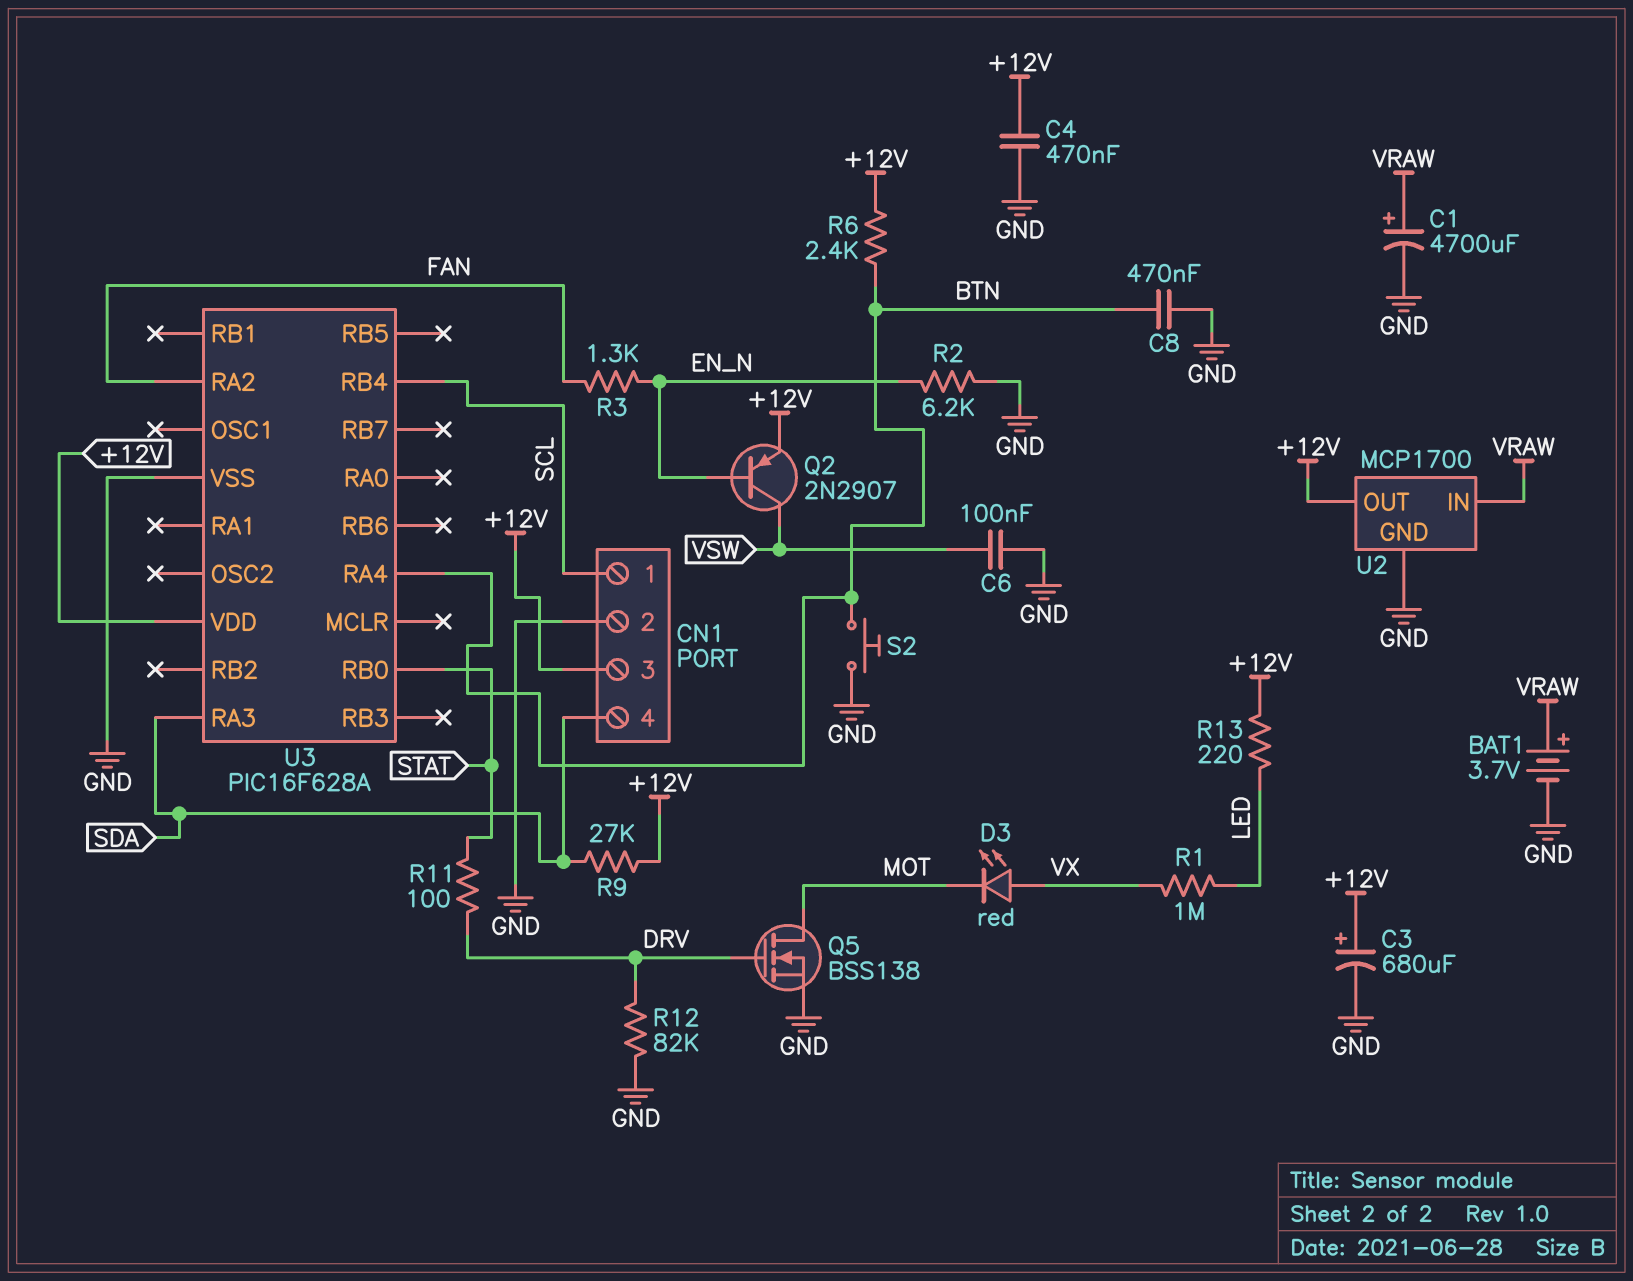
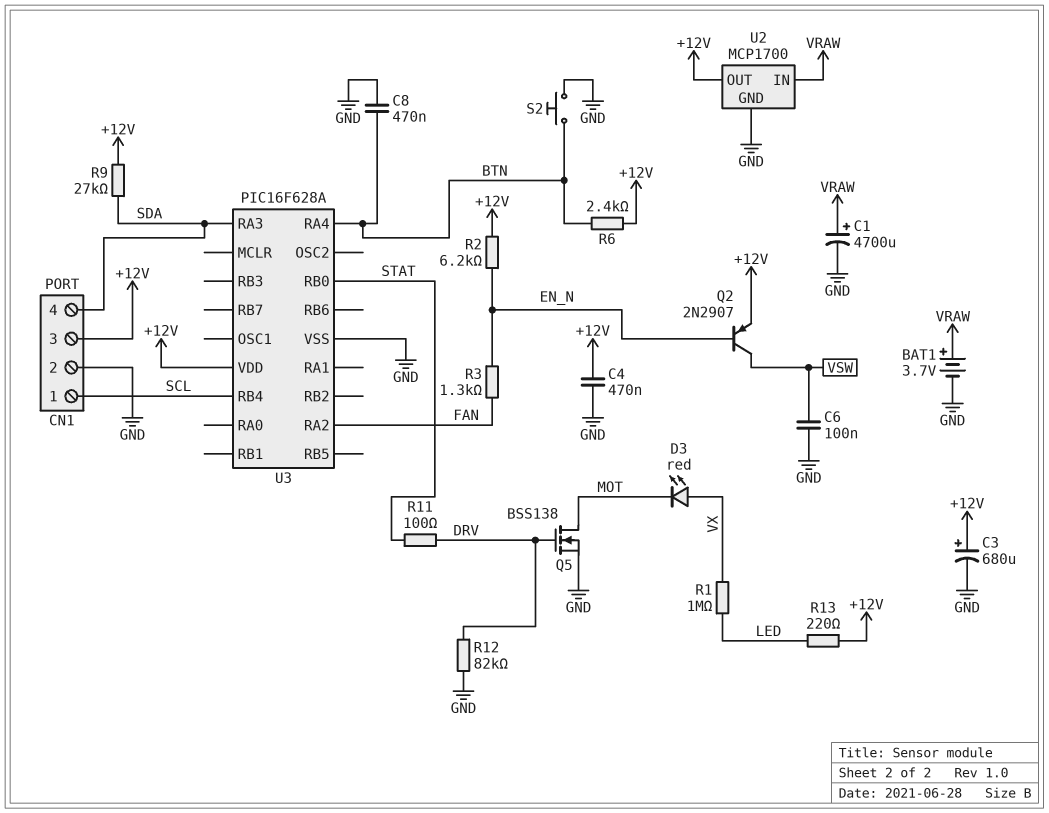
R2: 6.2k (EN_N, GND) -> 6.2k (+12V, EN_N)

